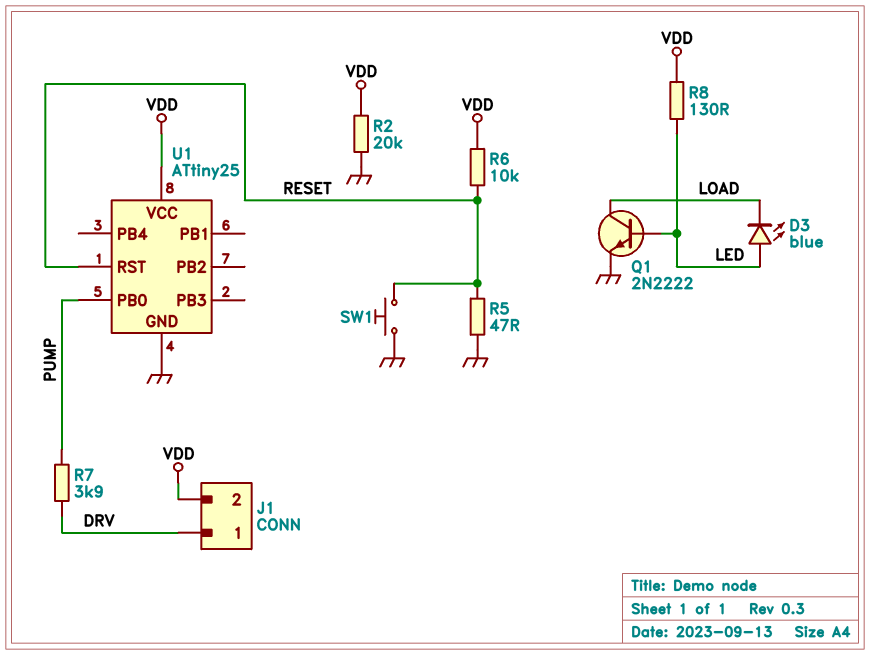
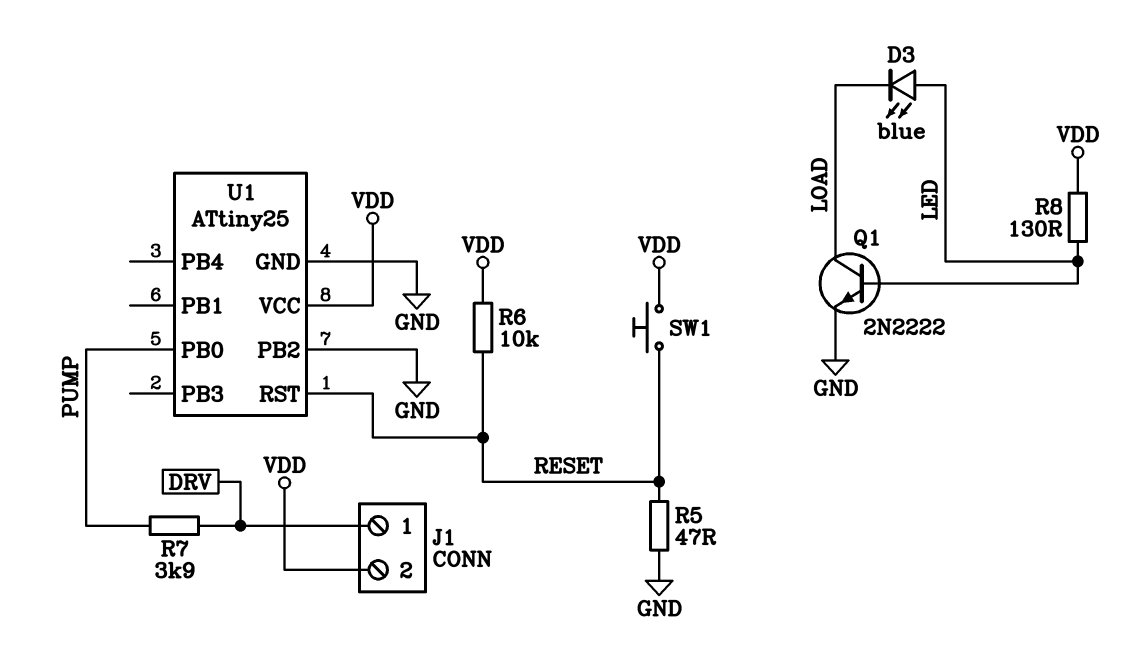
R2: 20k (GND, VDD) -> none
SW1: button (GND, RESET) -> button (RESET, VDD)
U1 pin PB2: none -> GND

